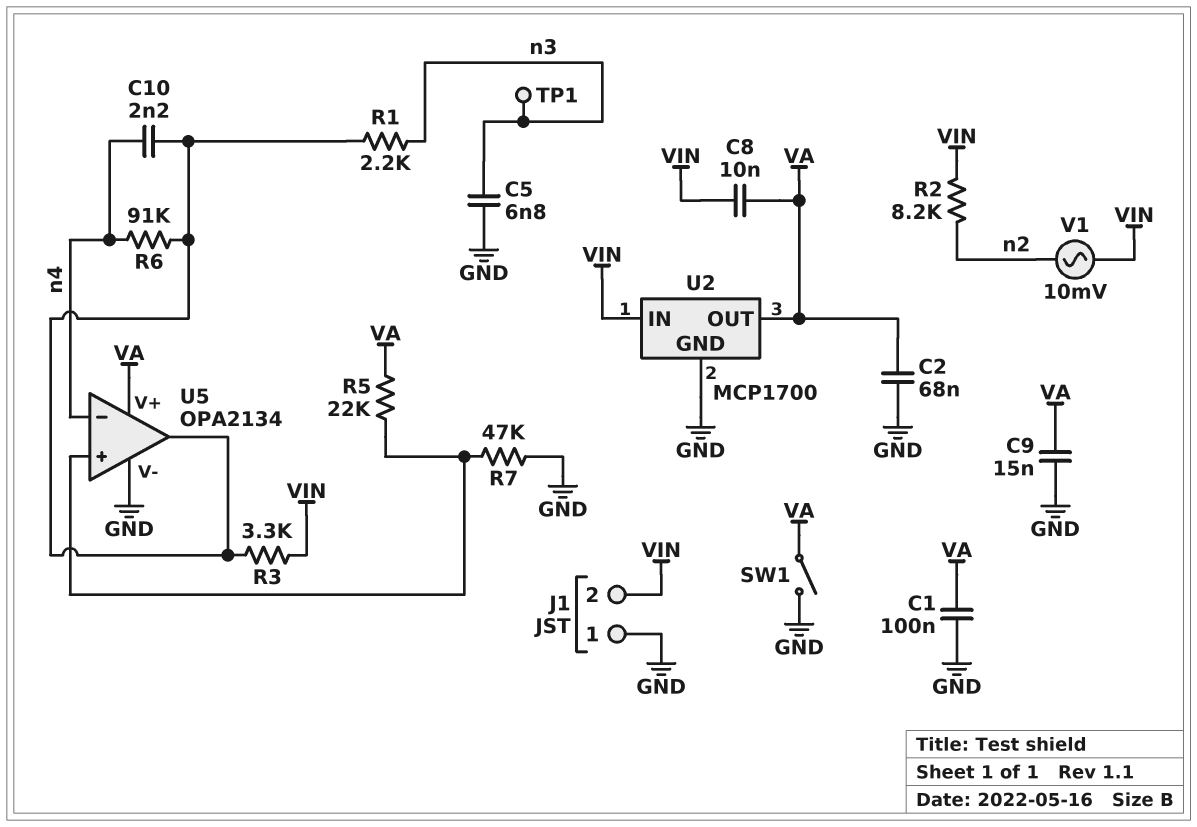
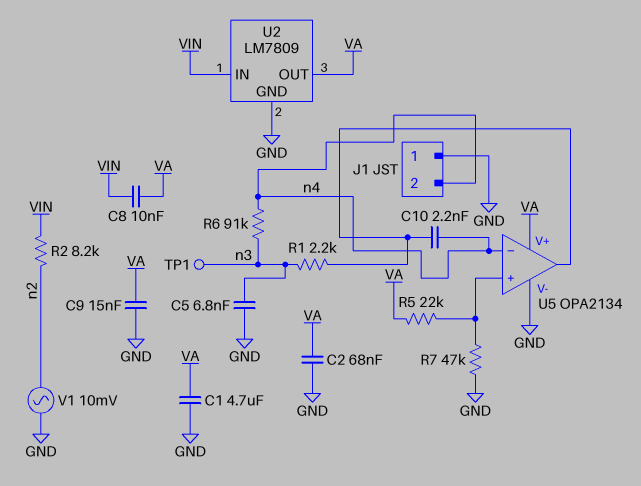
C1: 100nF (GND, VA) -> 4.7uF (GND, VA)
J1 pin 2: VIN -> n4
R3: 3.3k (U5/out, VIN) -> none
R6: 91k (U5/out, n4) -> 91k (n3, n4)
SW1: switch (GND, VA) -> none
U2: MCP1700 -> LM7809
V1: AC 10mV (VIN, n2) -> AC 10mV (GND, n2)

